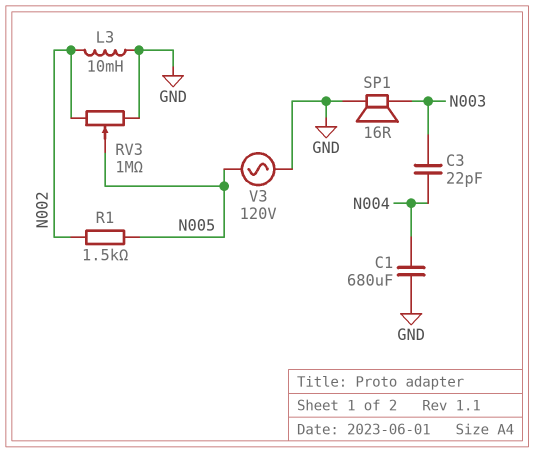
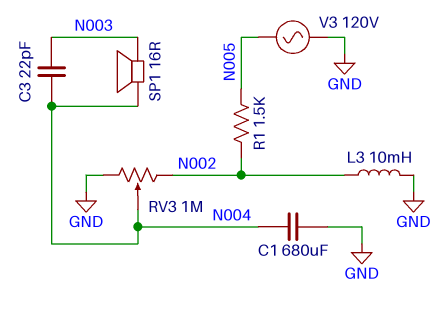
RV3: 1M (GND, N002, wiper N005) -> 1M (GND, N002, wiper N004)
SP1: speaker 16R (GND, N003) -> speaker 16R (N003, N004)

